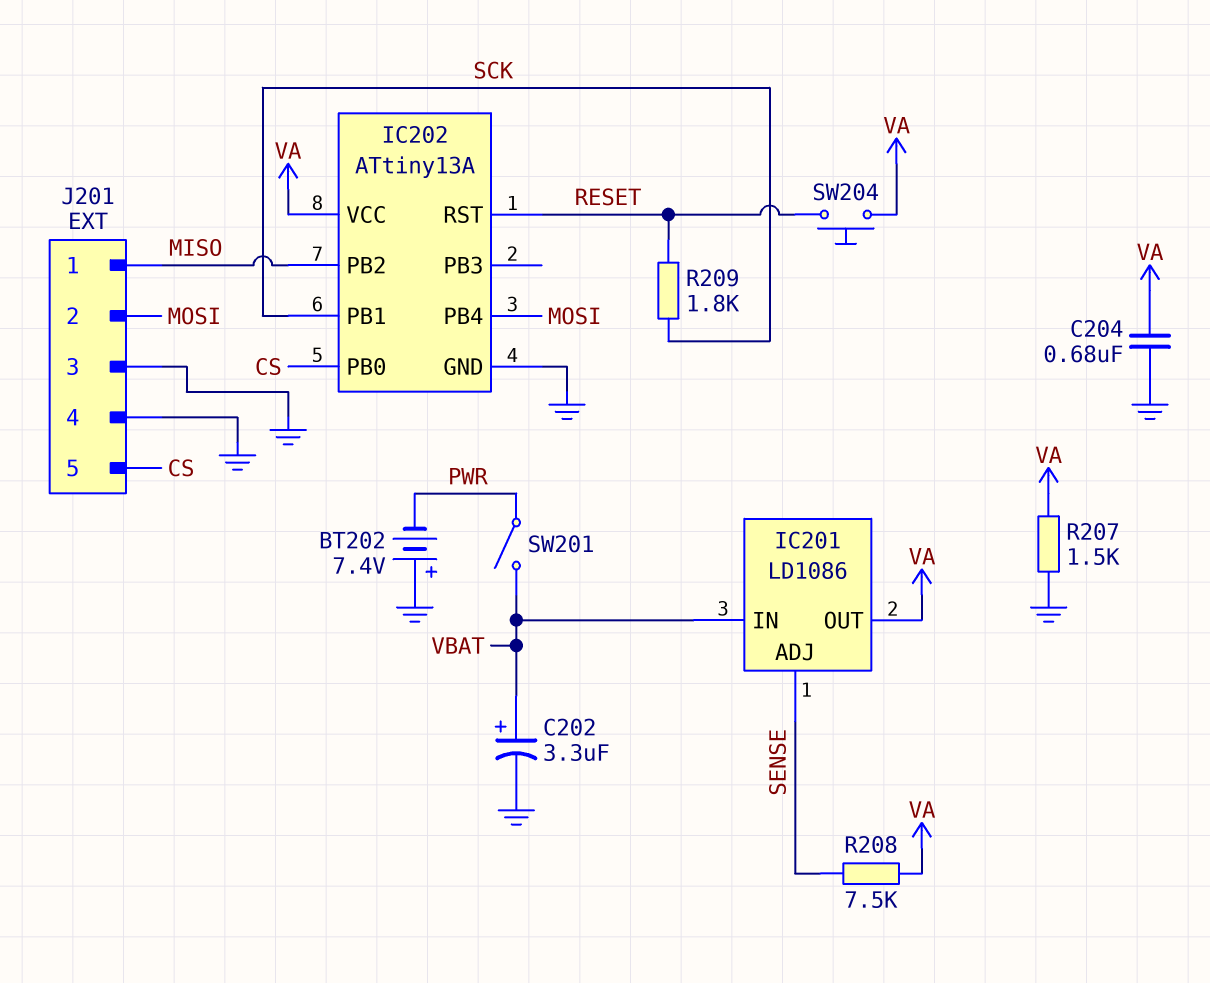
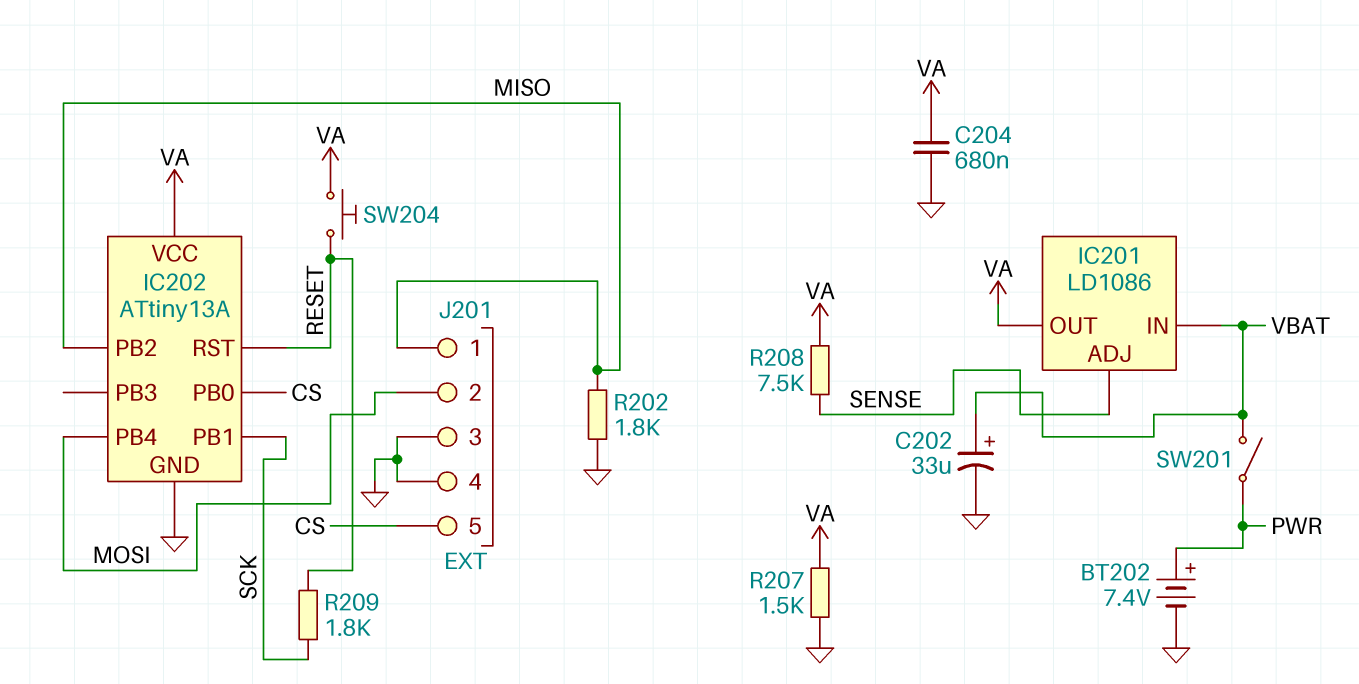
BT202: 7.4V (plus GND, minus PWR) -> 7.4V (plus PWR, minus GND)
C202: 3.3uF (plus VBAT, minus GND) -> 33uF (plus VBAT, minus GND)
R202: none -> 1.8k (GND, MISO)

